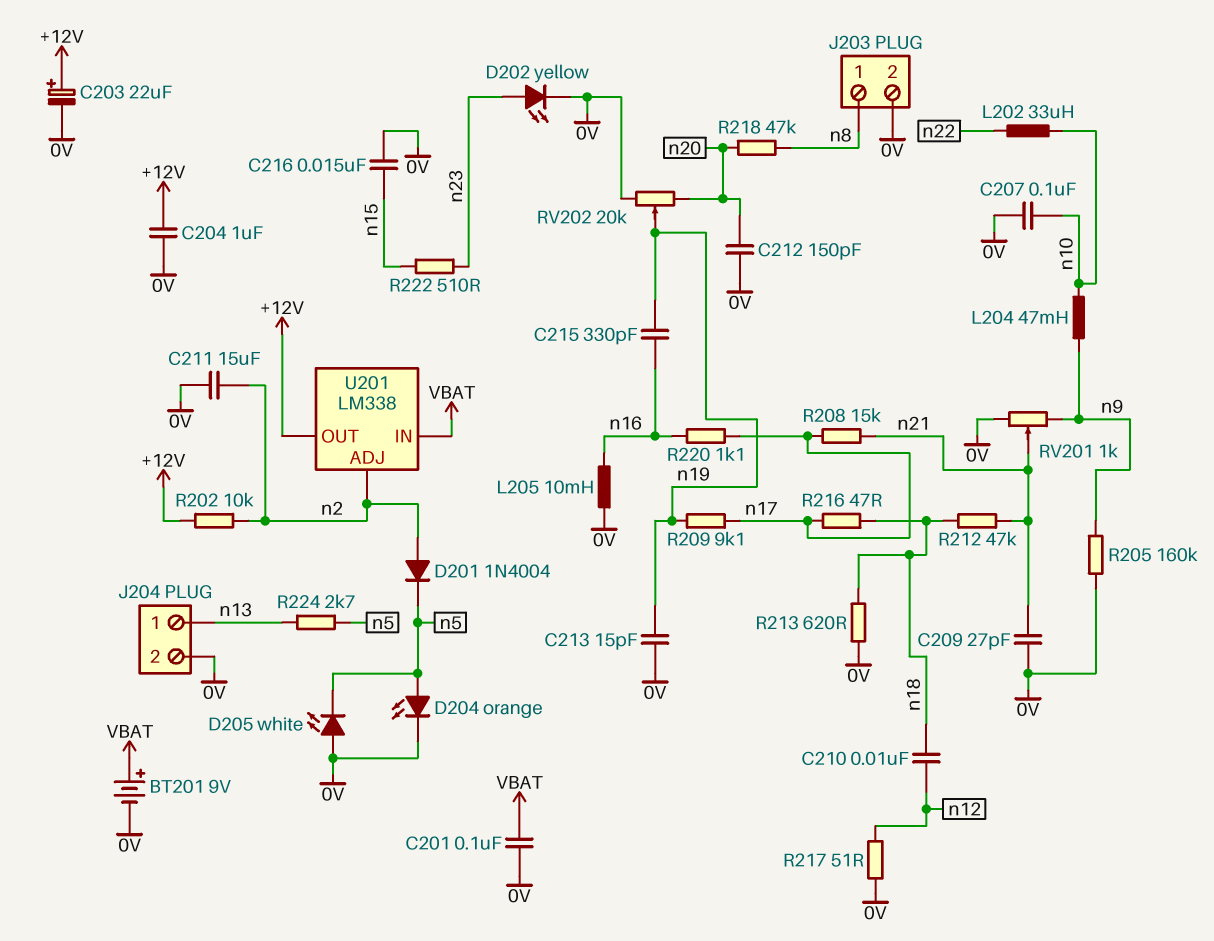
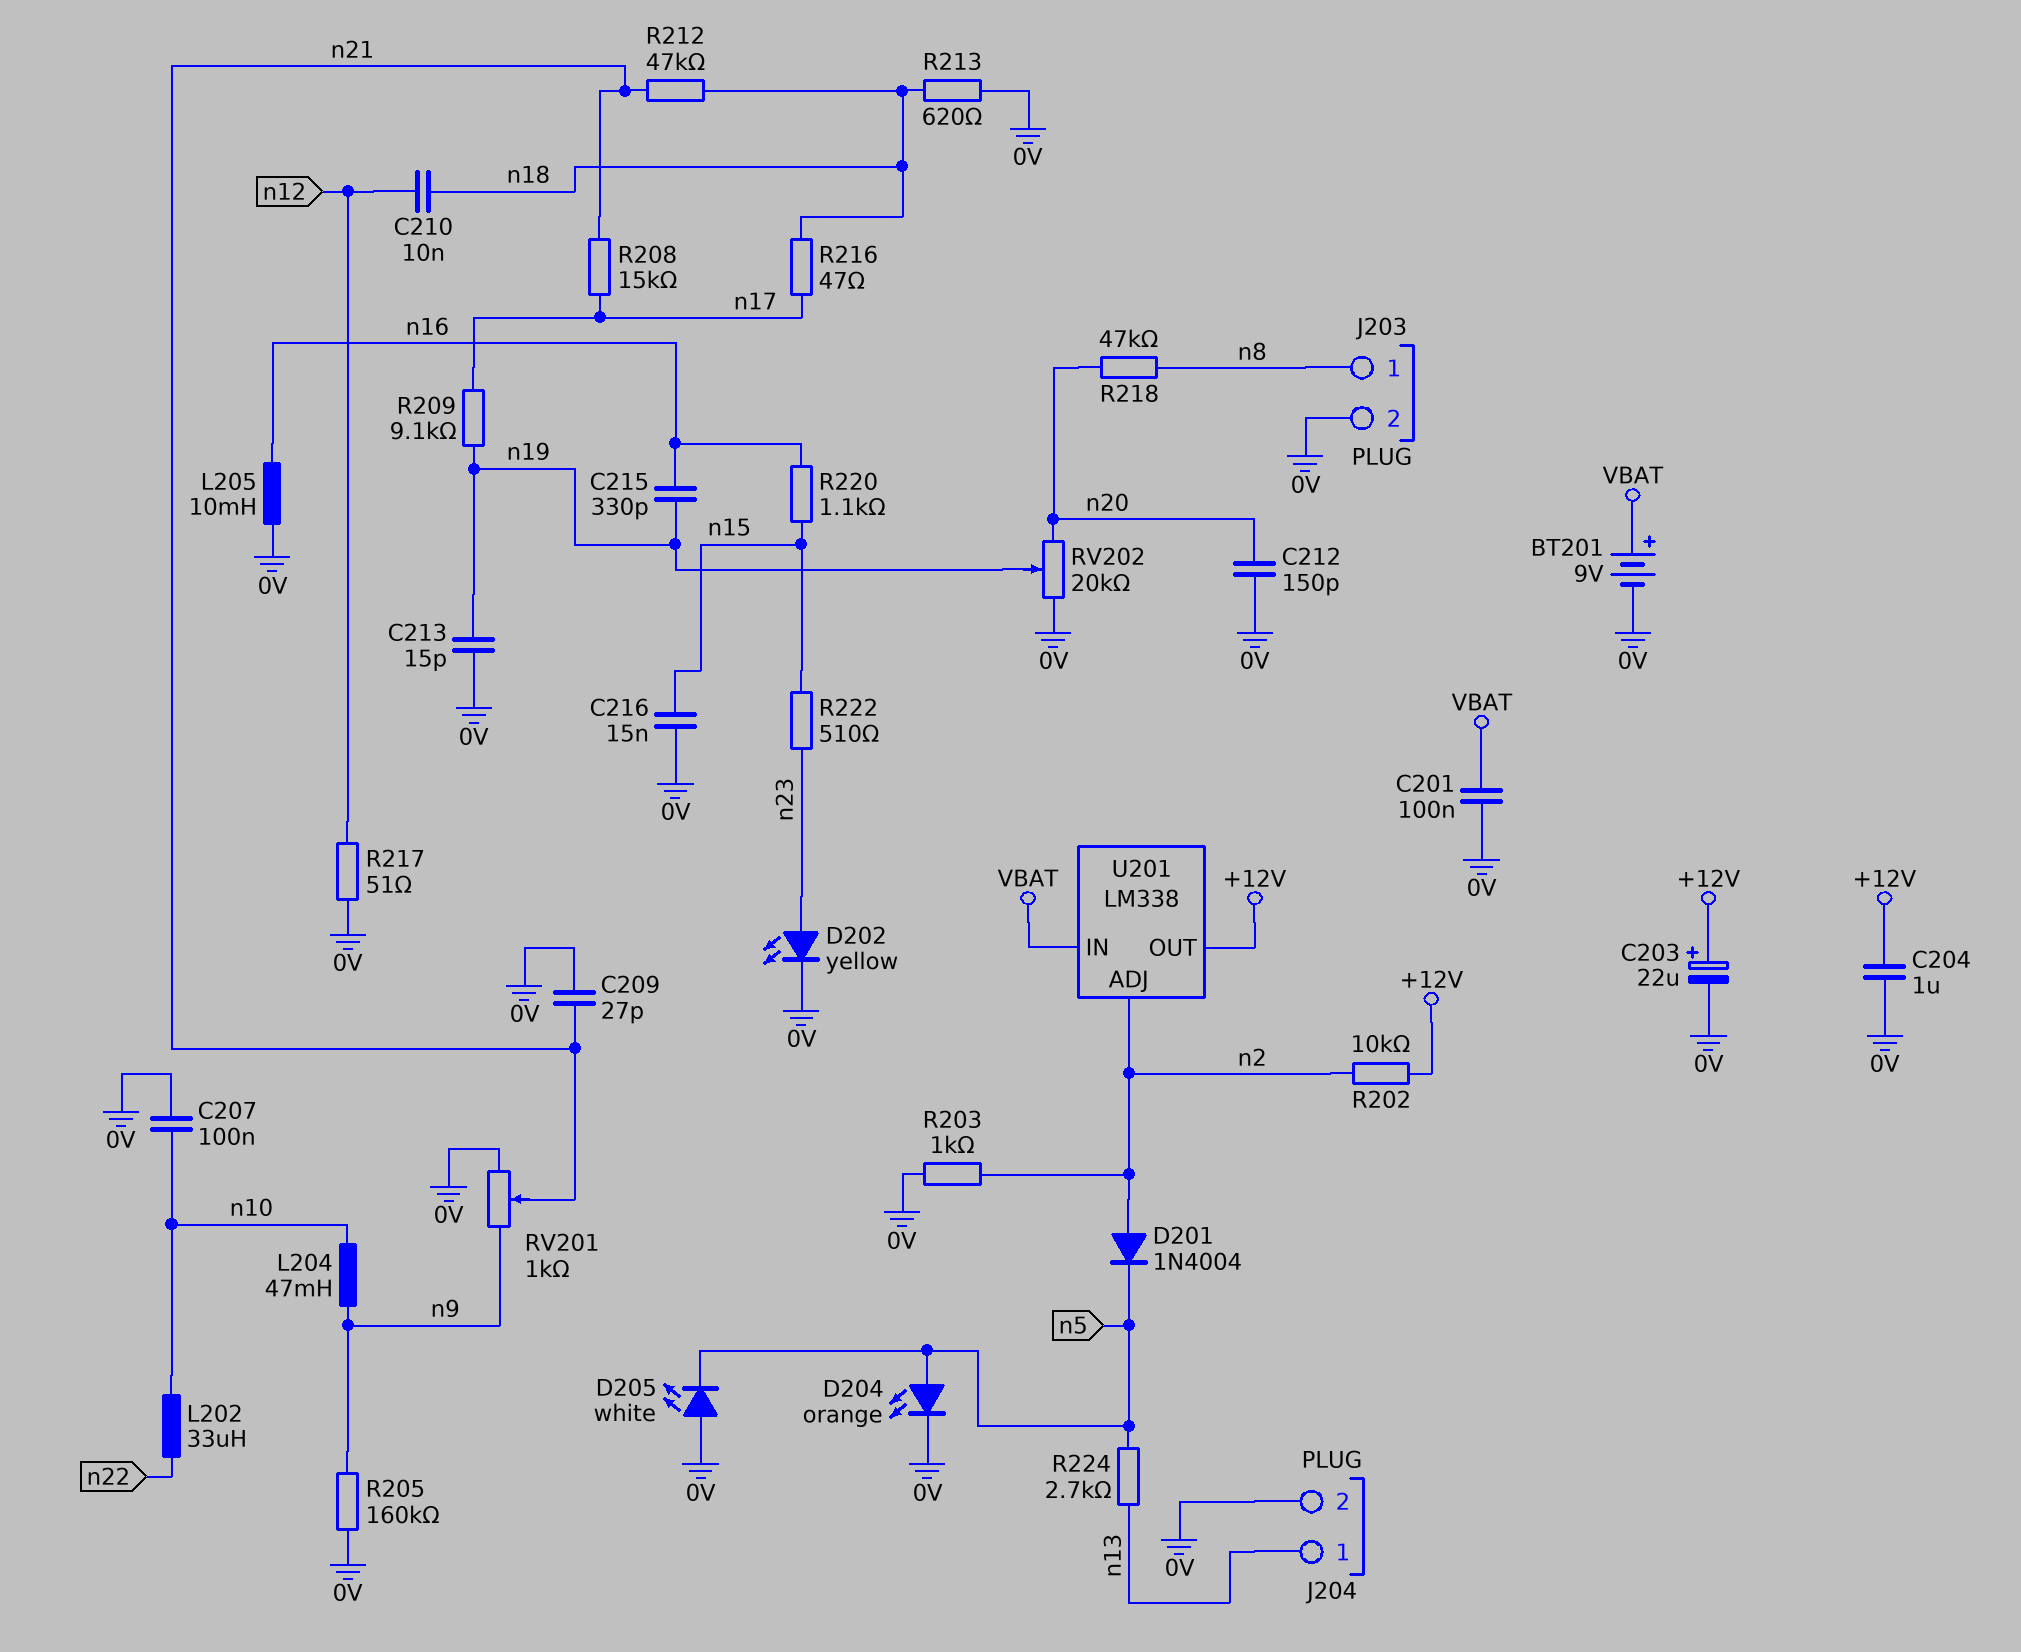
C211: 15uF (0V, n2) -> none
R203: none -> 1k (0V, n2)
R220: 1.1k (n16, n17) -> 1.1k (n15, n16)

